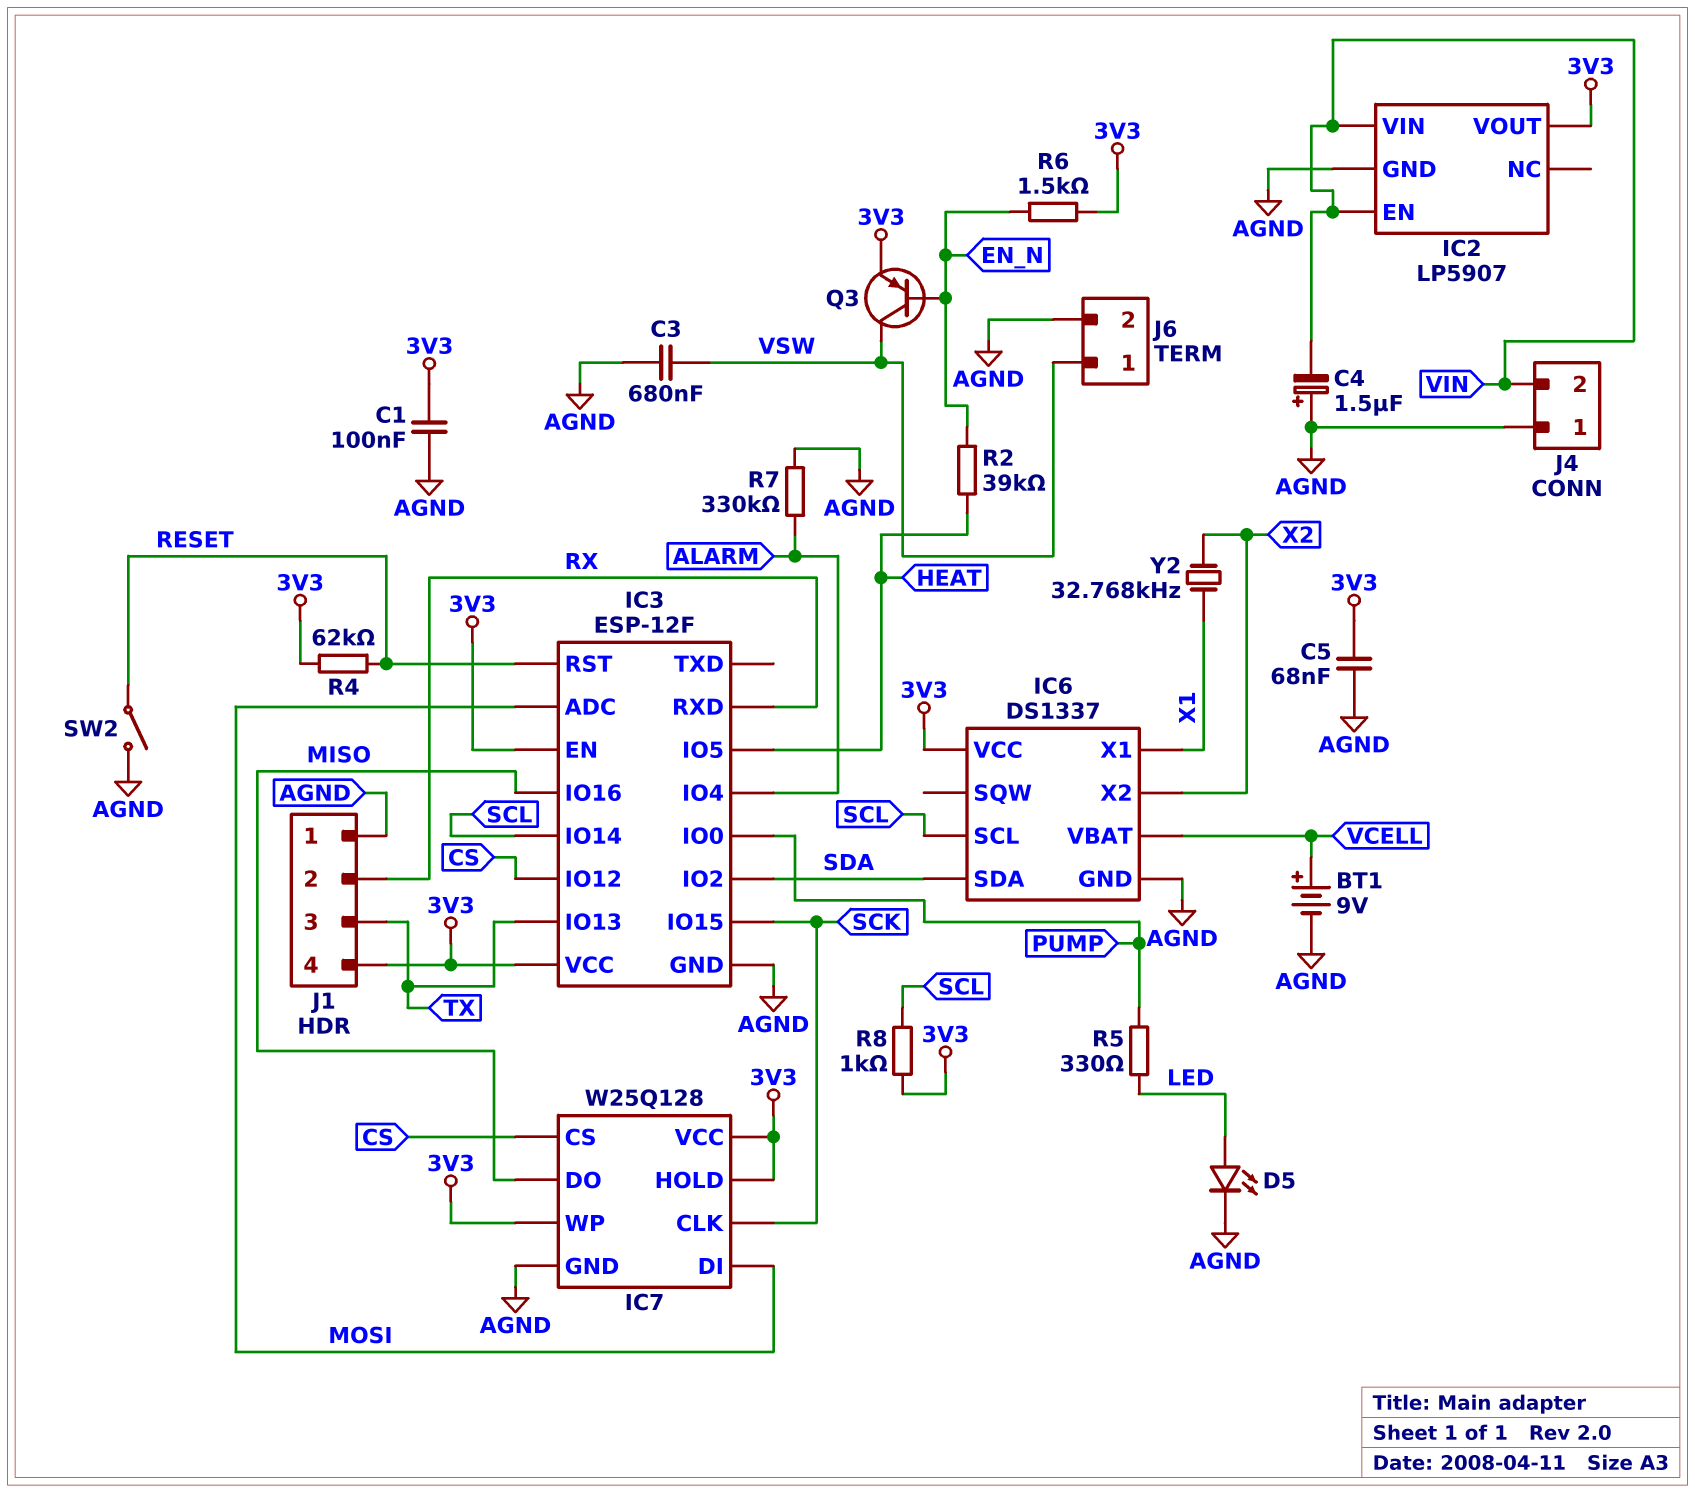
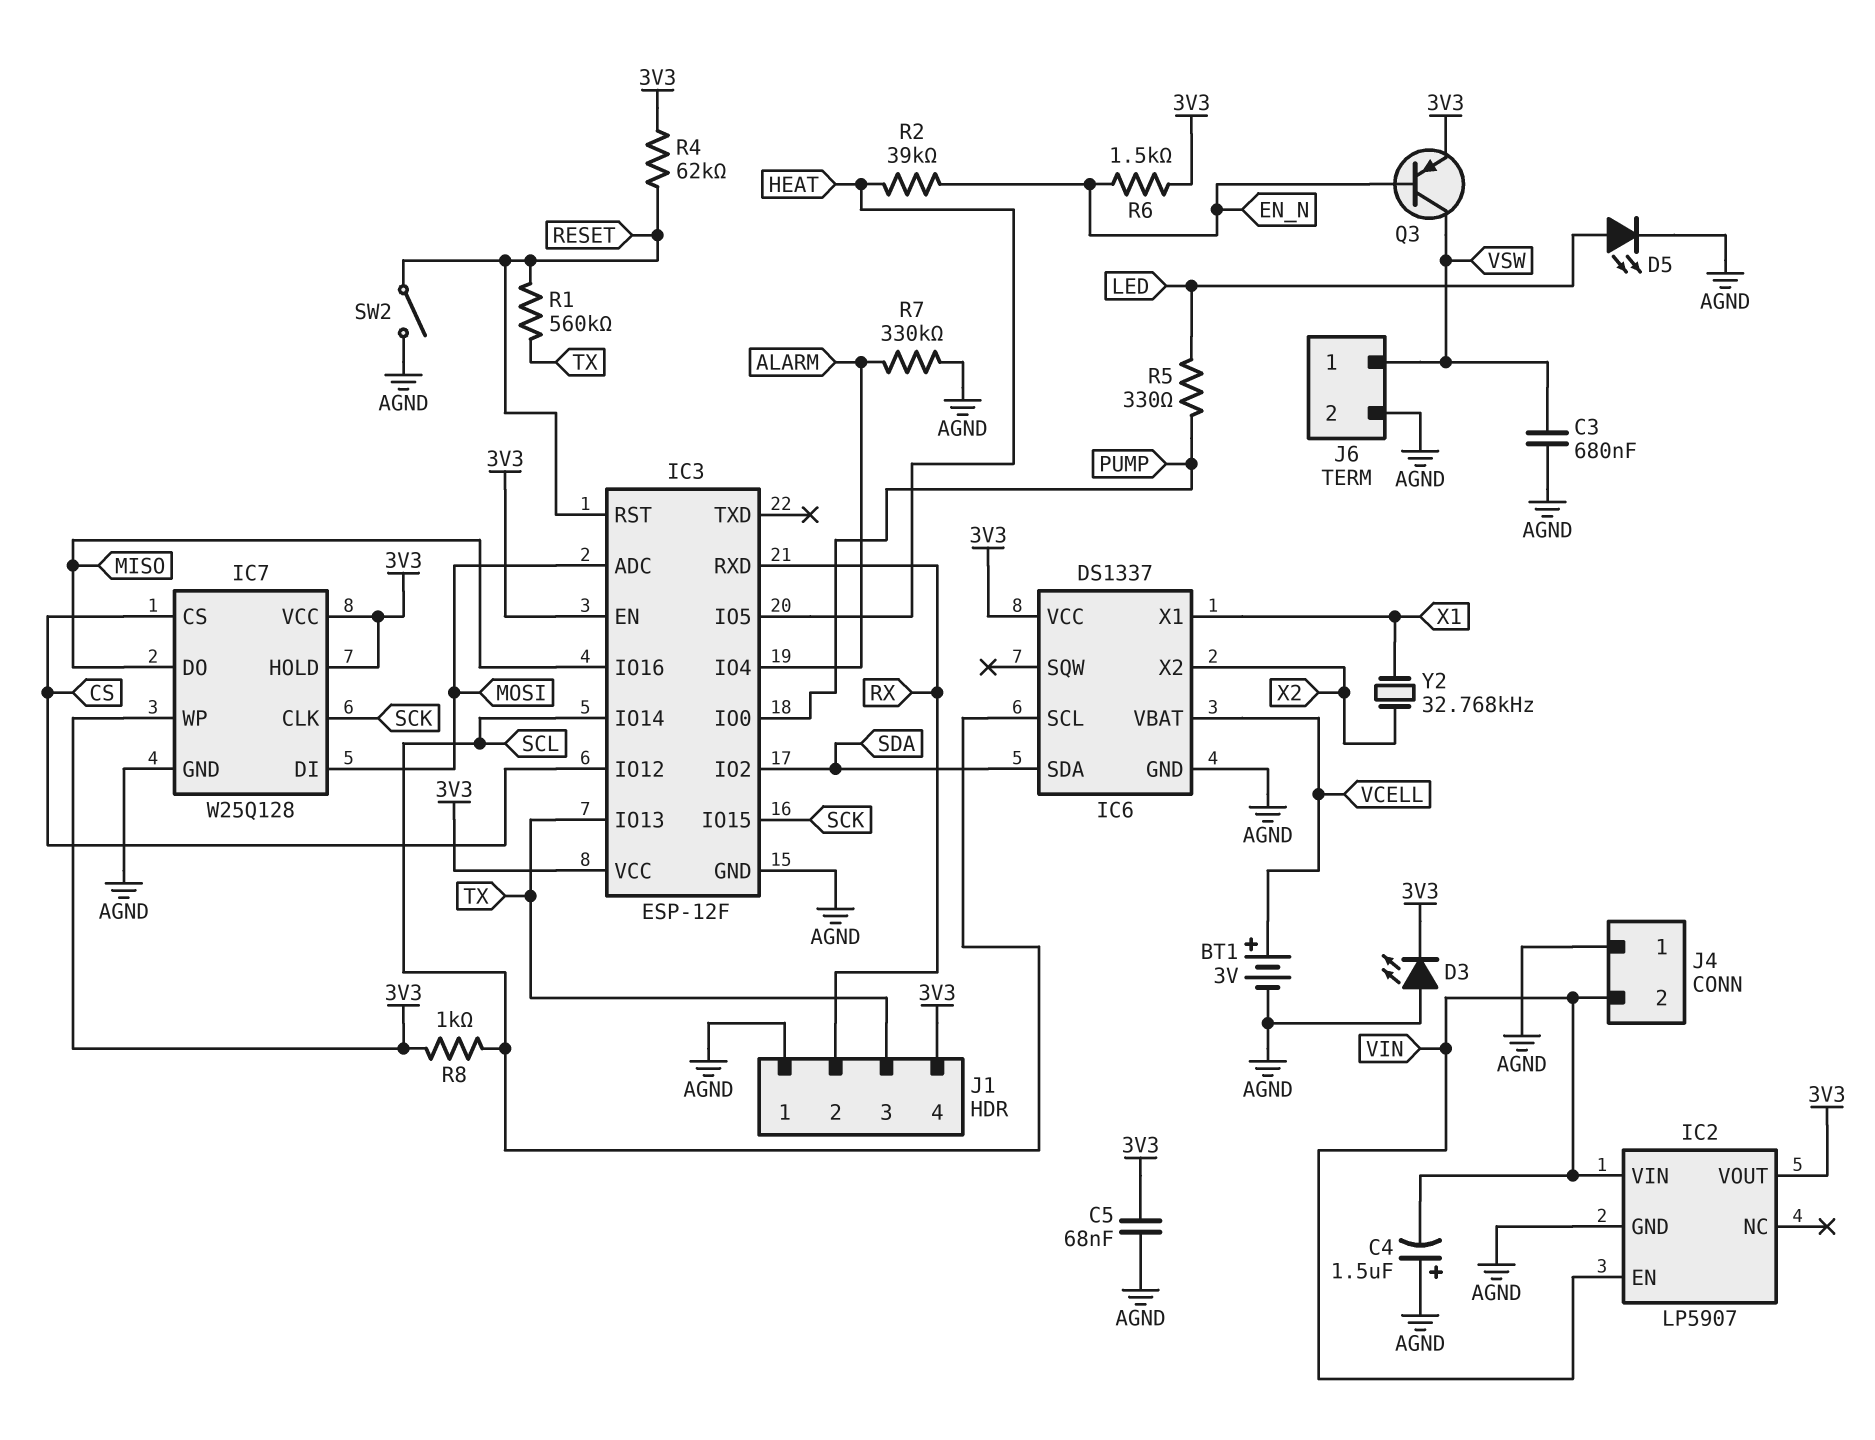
BT1: 9V (plus VCELL, minus AGND) -> 3V (plus VCELL, minus AGND)
C1: 100nF (3V3, AGND) -> none
D3: none -> LED (A AGND, K 3V3)
R1: none -> 560k (RESET, TX)

